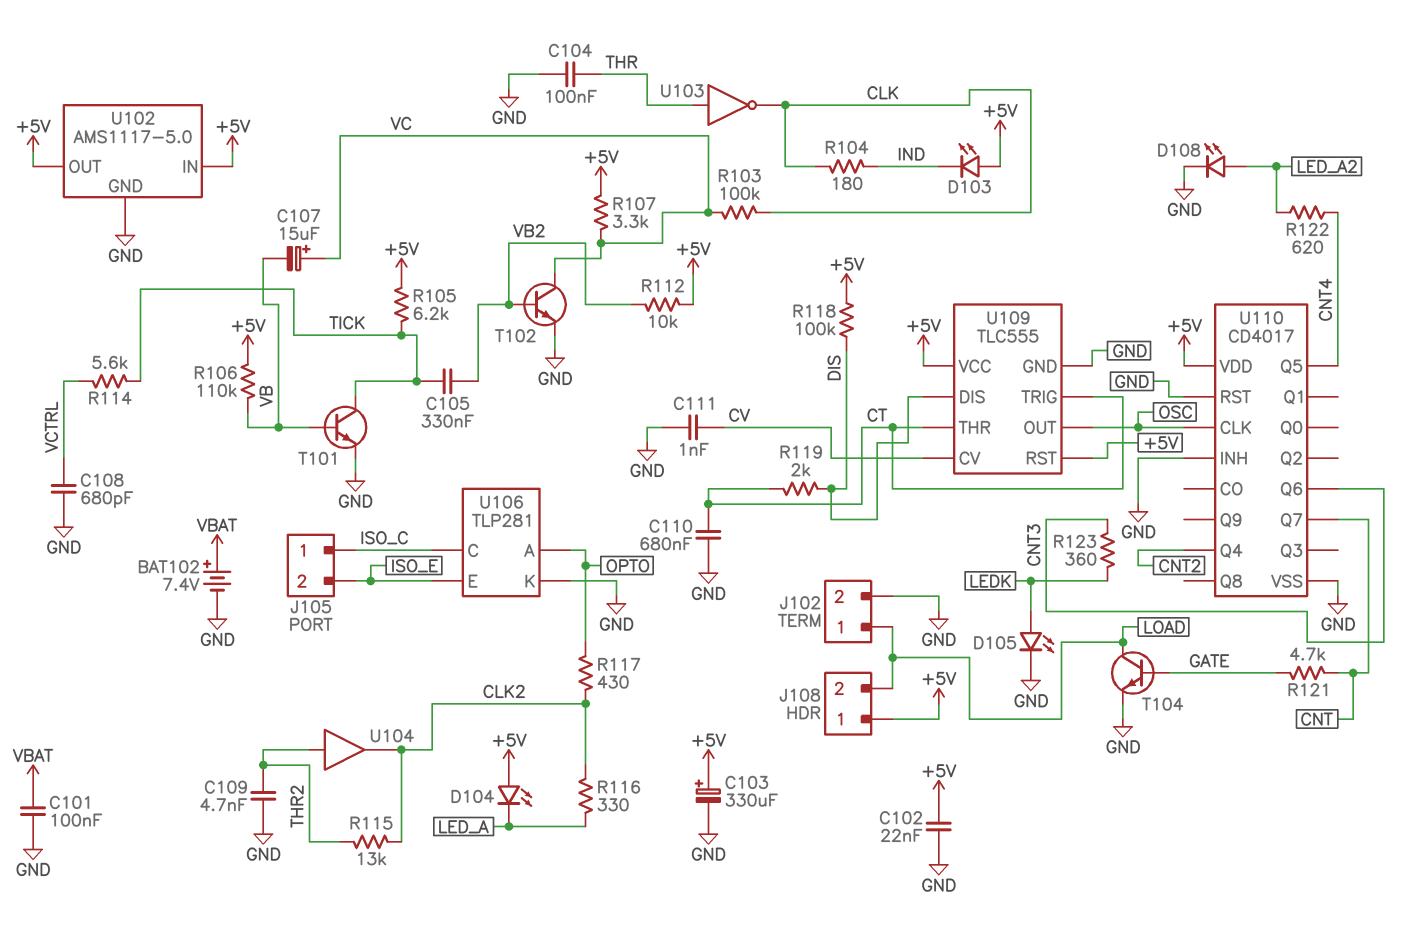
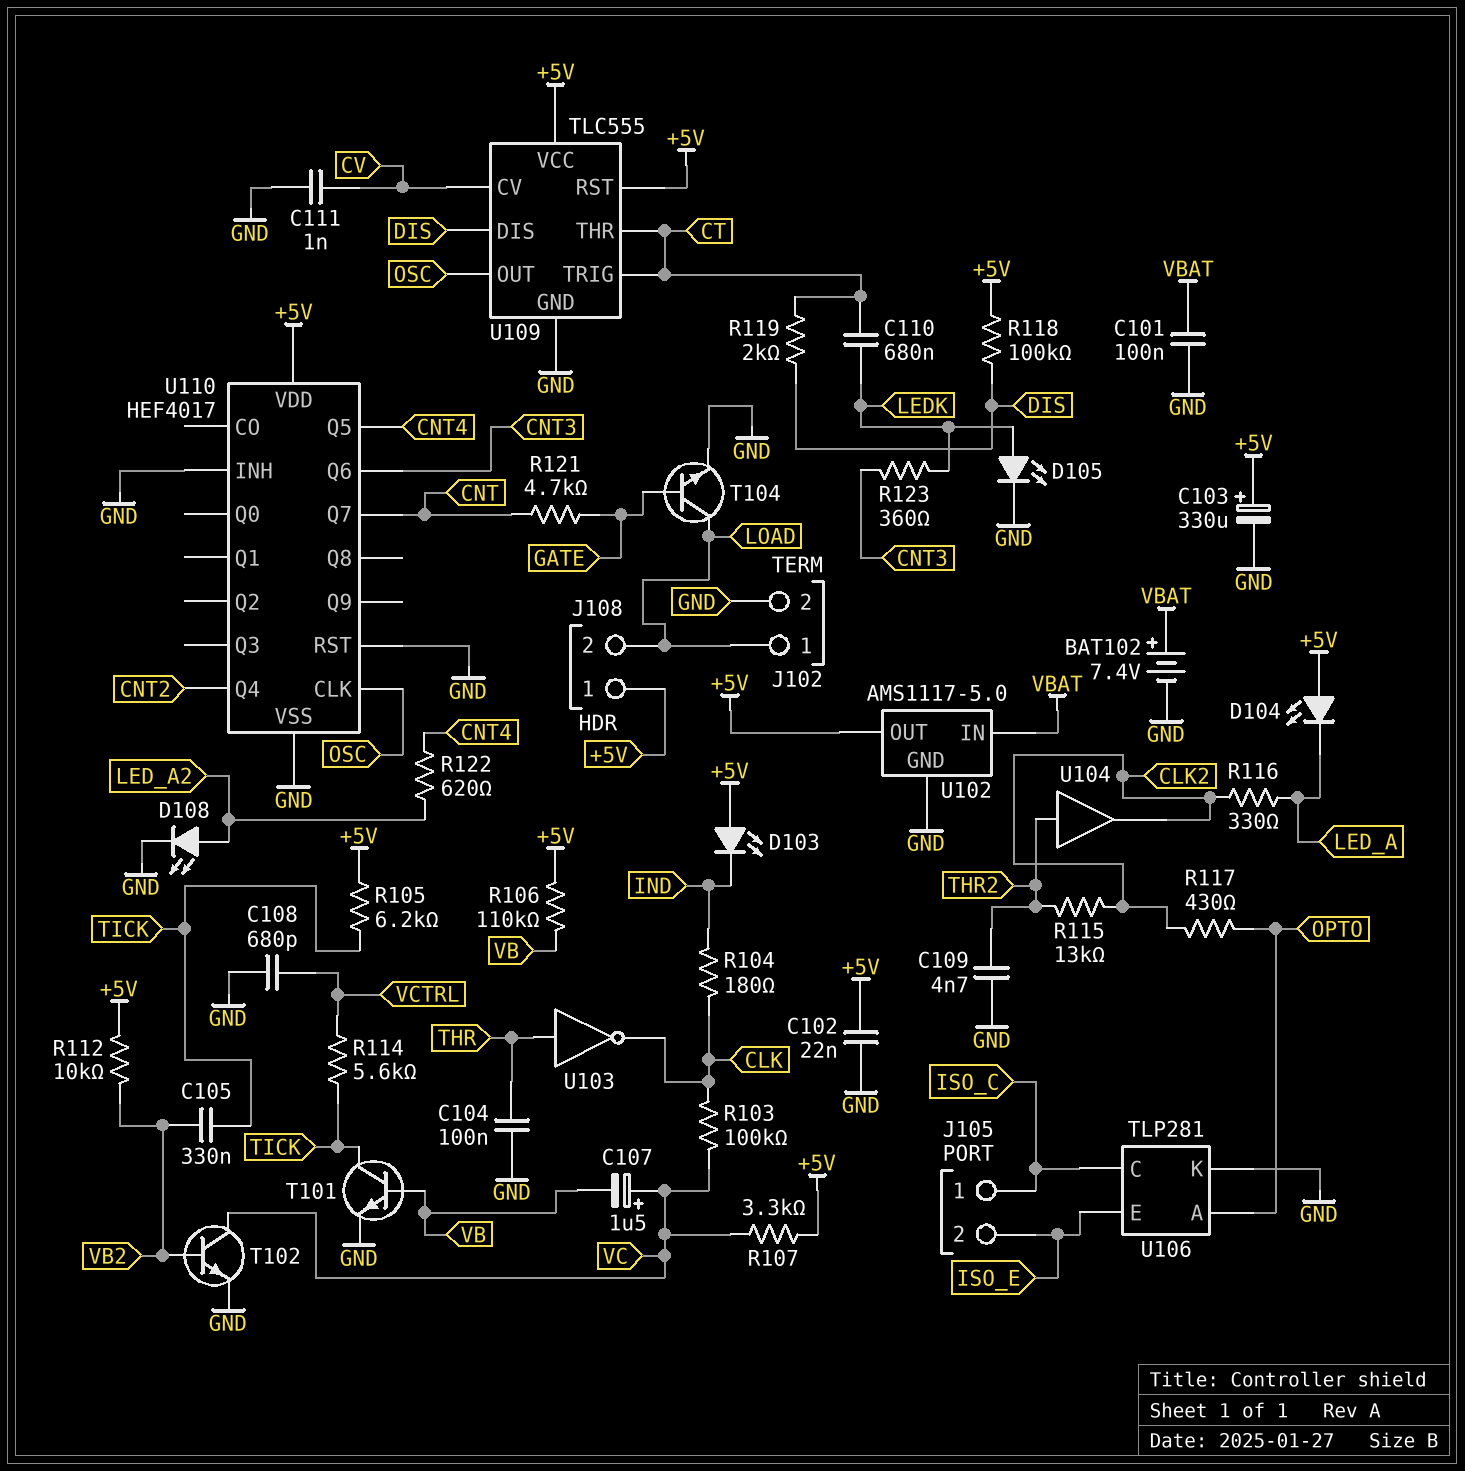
C107: 15uF (plus VC, minus VB) -> 1.5uF (plus VC, minus VB)
C110: 680nF (CT, GND) -> 680nF (CT, LEDK)
U102 pin IN: +5V -> VBAT
U110: CD4017 -> HEF4017

